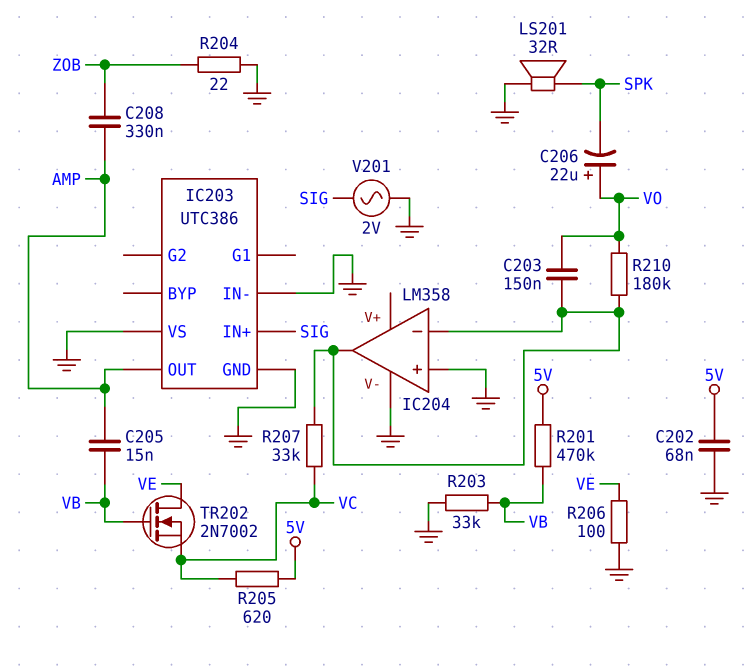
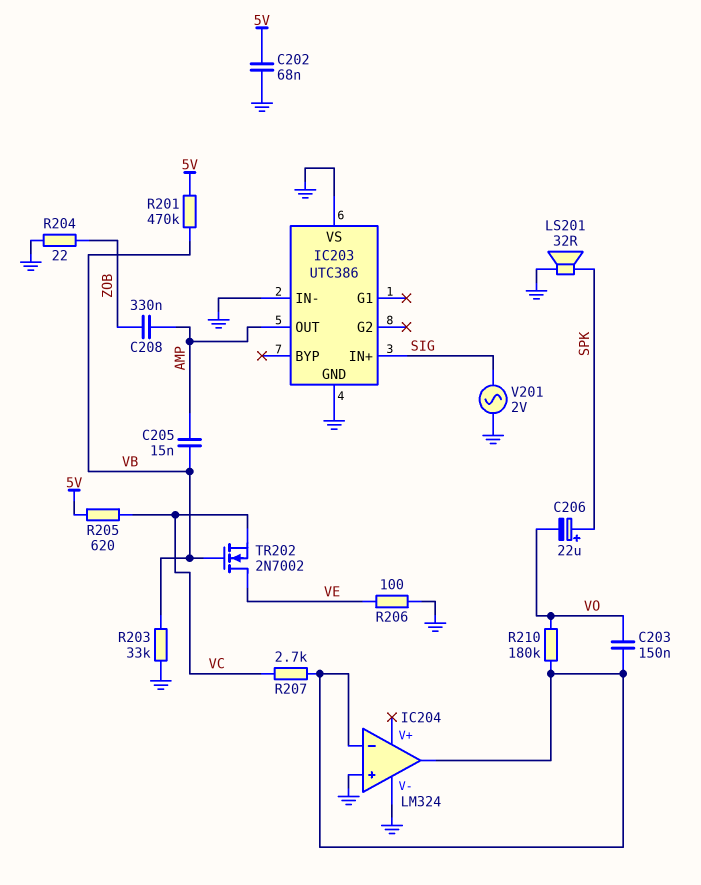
C206: 22uF (plus VO, minus SPK) -> 22uF (plus SPK, minus VO)
IC204: LM358 -> LM324
R207: 33k (IC204/in-, VC) -> 2.7k (IC204/in-, VC)

